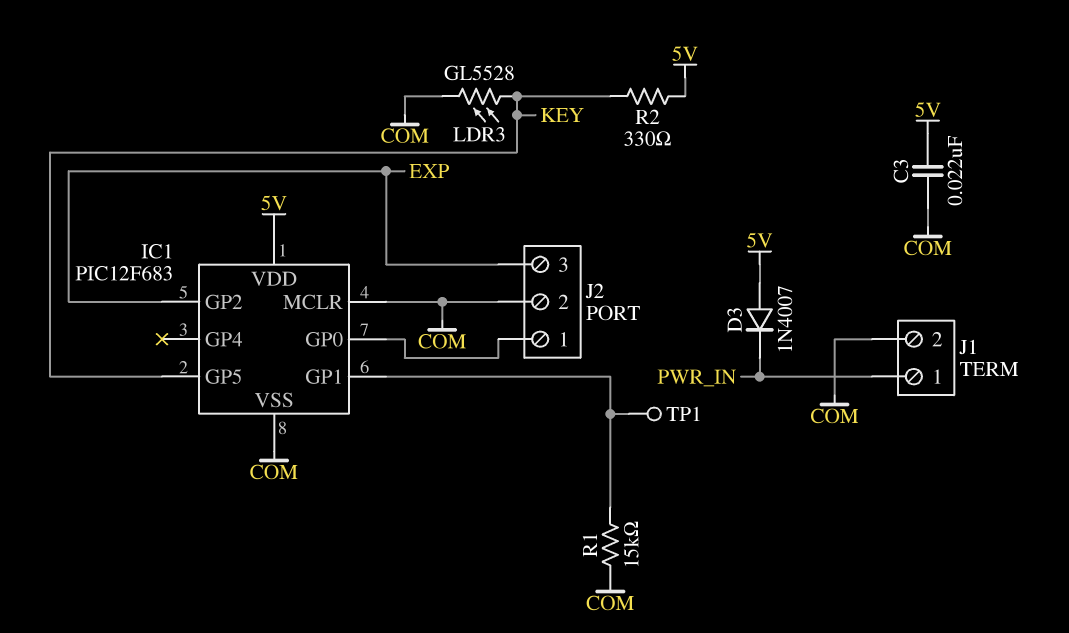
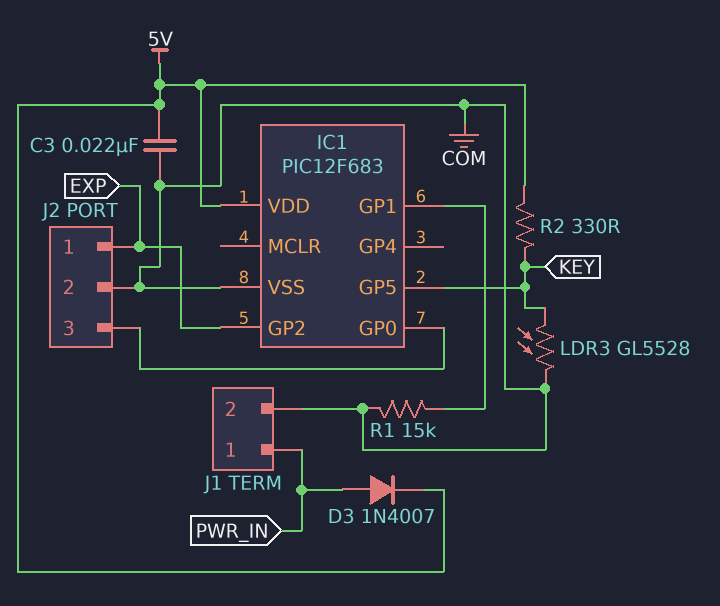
D3: diode 1N4007 (A 5V, K PWR_IN) -> diode 1N4007 (A PWR_IN, K 5V)
IC1 pin MCLR: COM -> none
J2 pin 1: IC1/GP0 -> EXP
J2 pin 3: EXP -> IC1/GP0
TP1: test point (IC1/GP1) -> none

